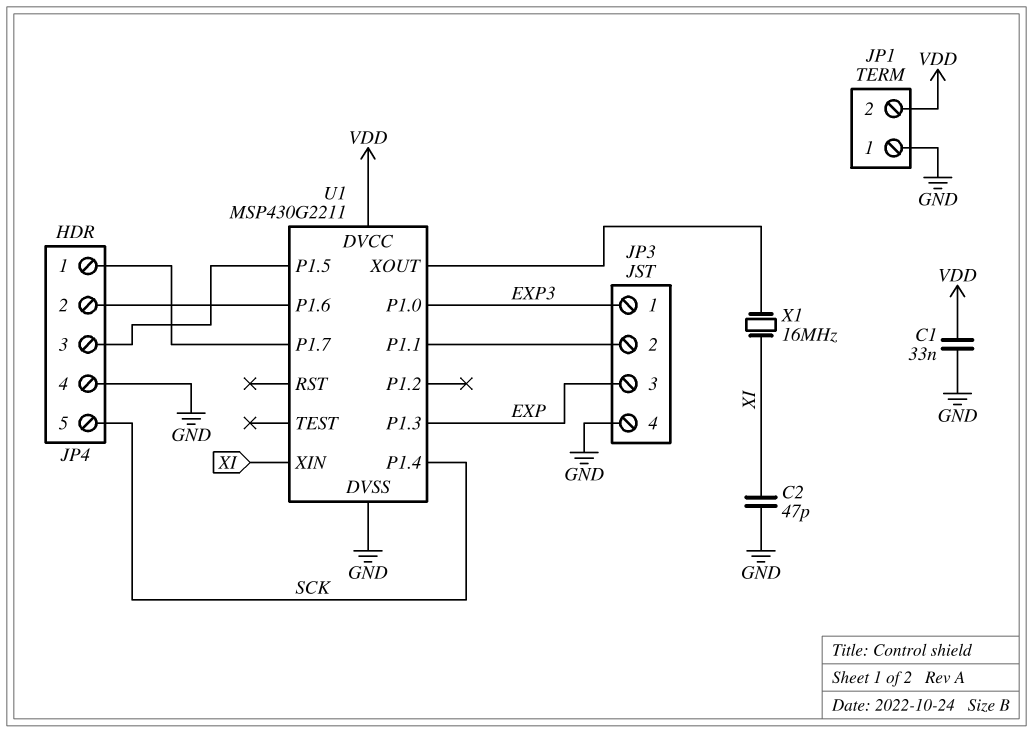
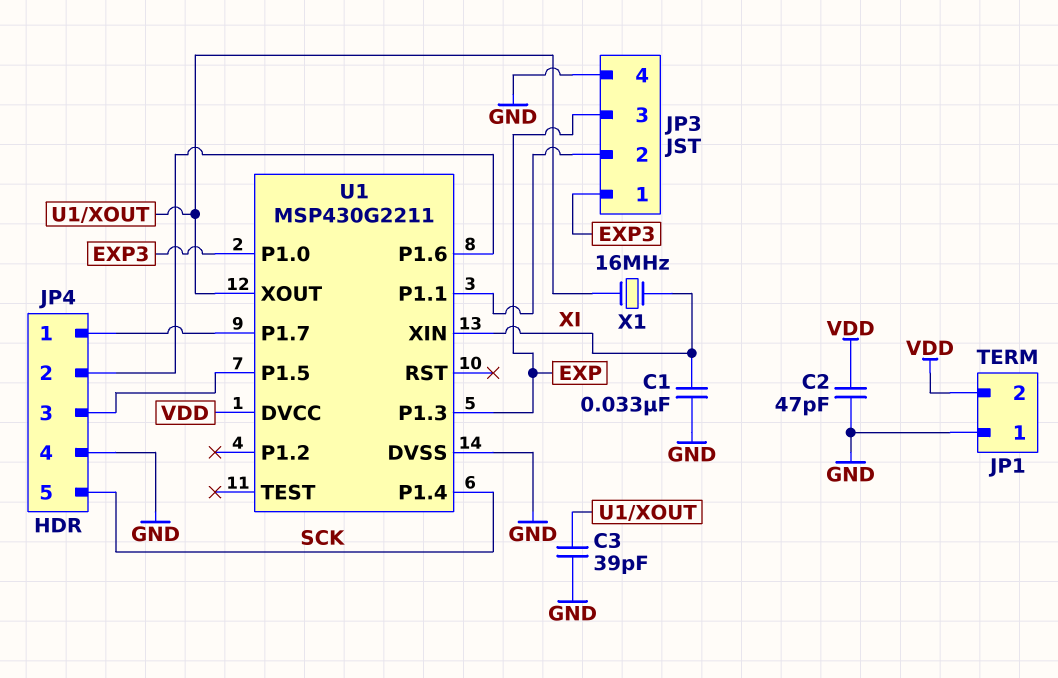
C1: 33nF (GND, VDD) -> 33nF (GND, XI)
C2: 47pF (GND, XI) -> 47pF (GND, VDD)
C3: none -> 39pF (GND, U1/XOUT)

